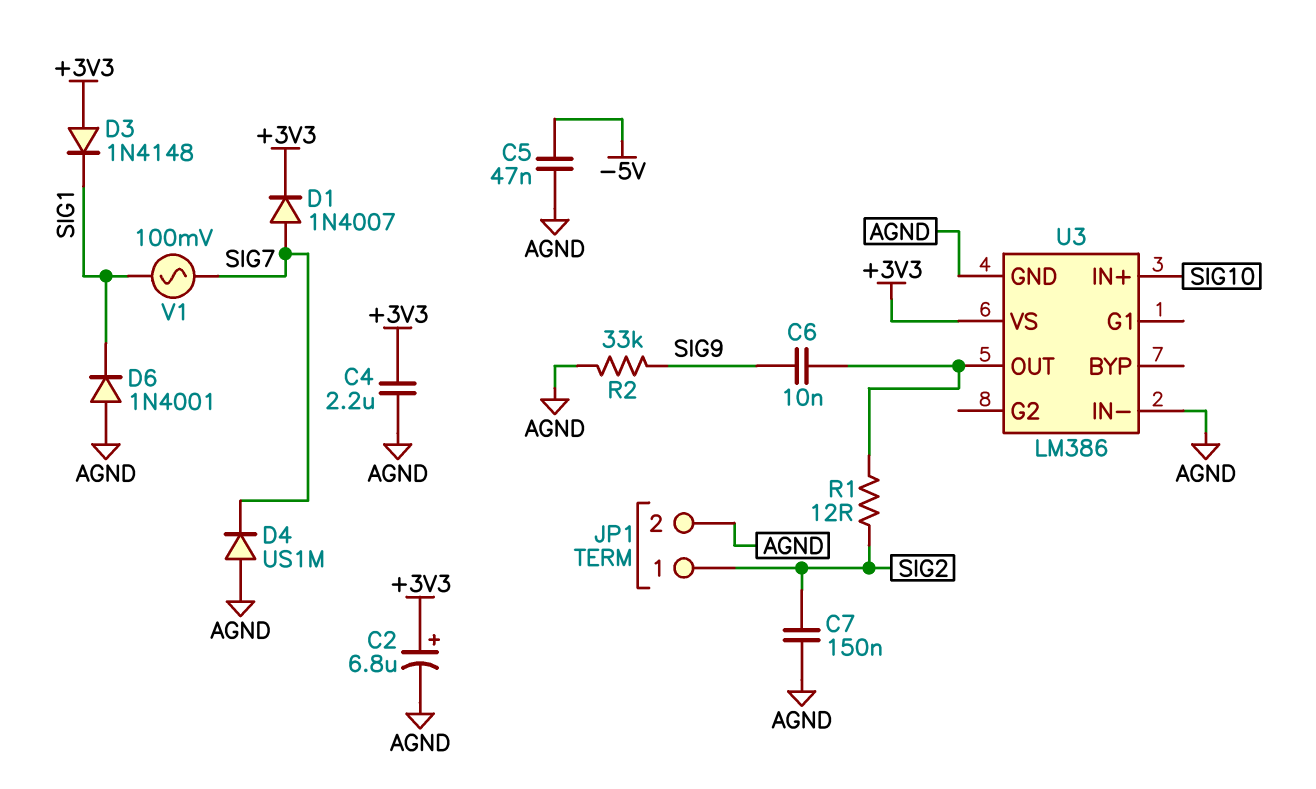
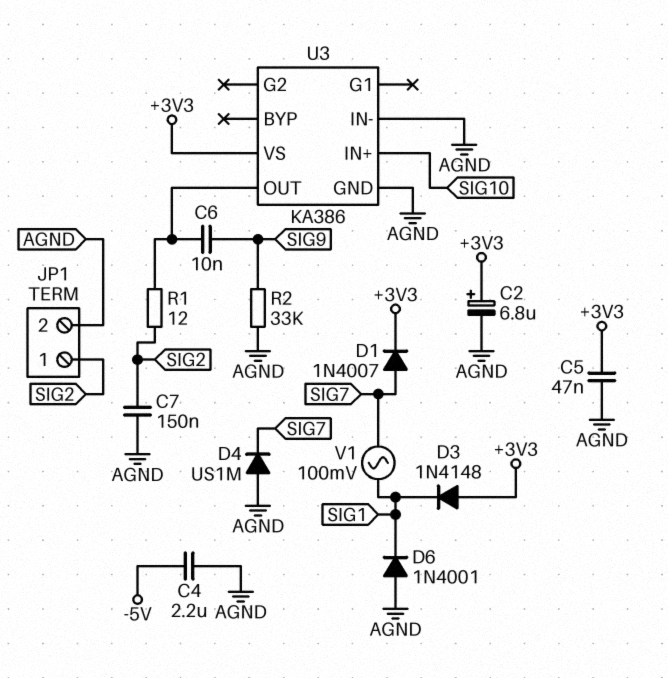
C4: 2.2uF (+3V3, AGND) -> 2.2uF (-5V, AGND)
C5: 47nF (-5V, AGND) -> 47nF (+3V3, AGND)
U3: LM386 -> KA386

